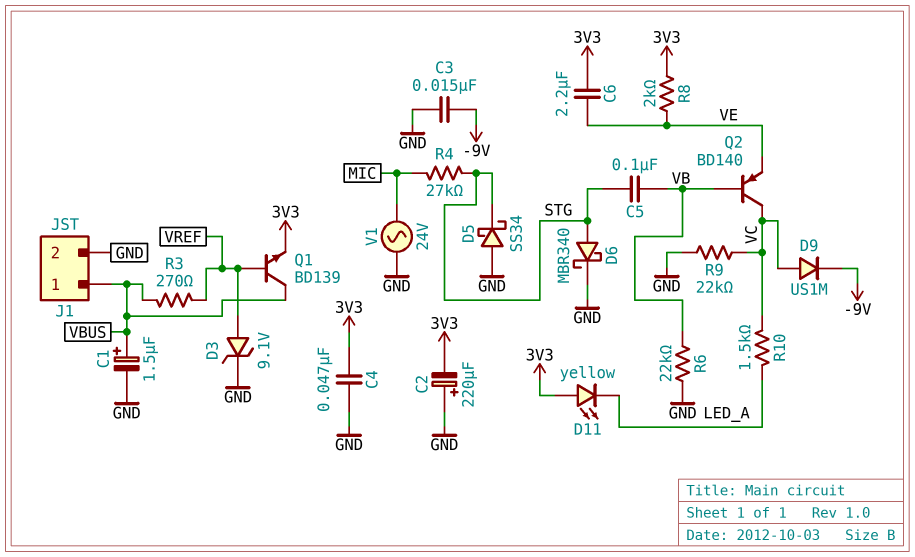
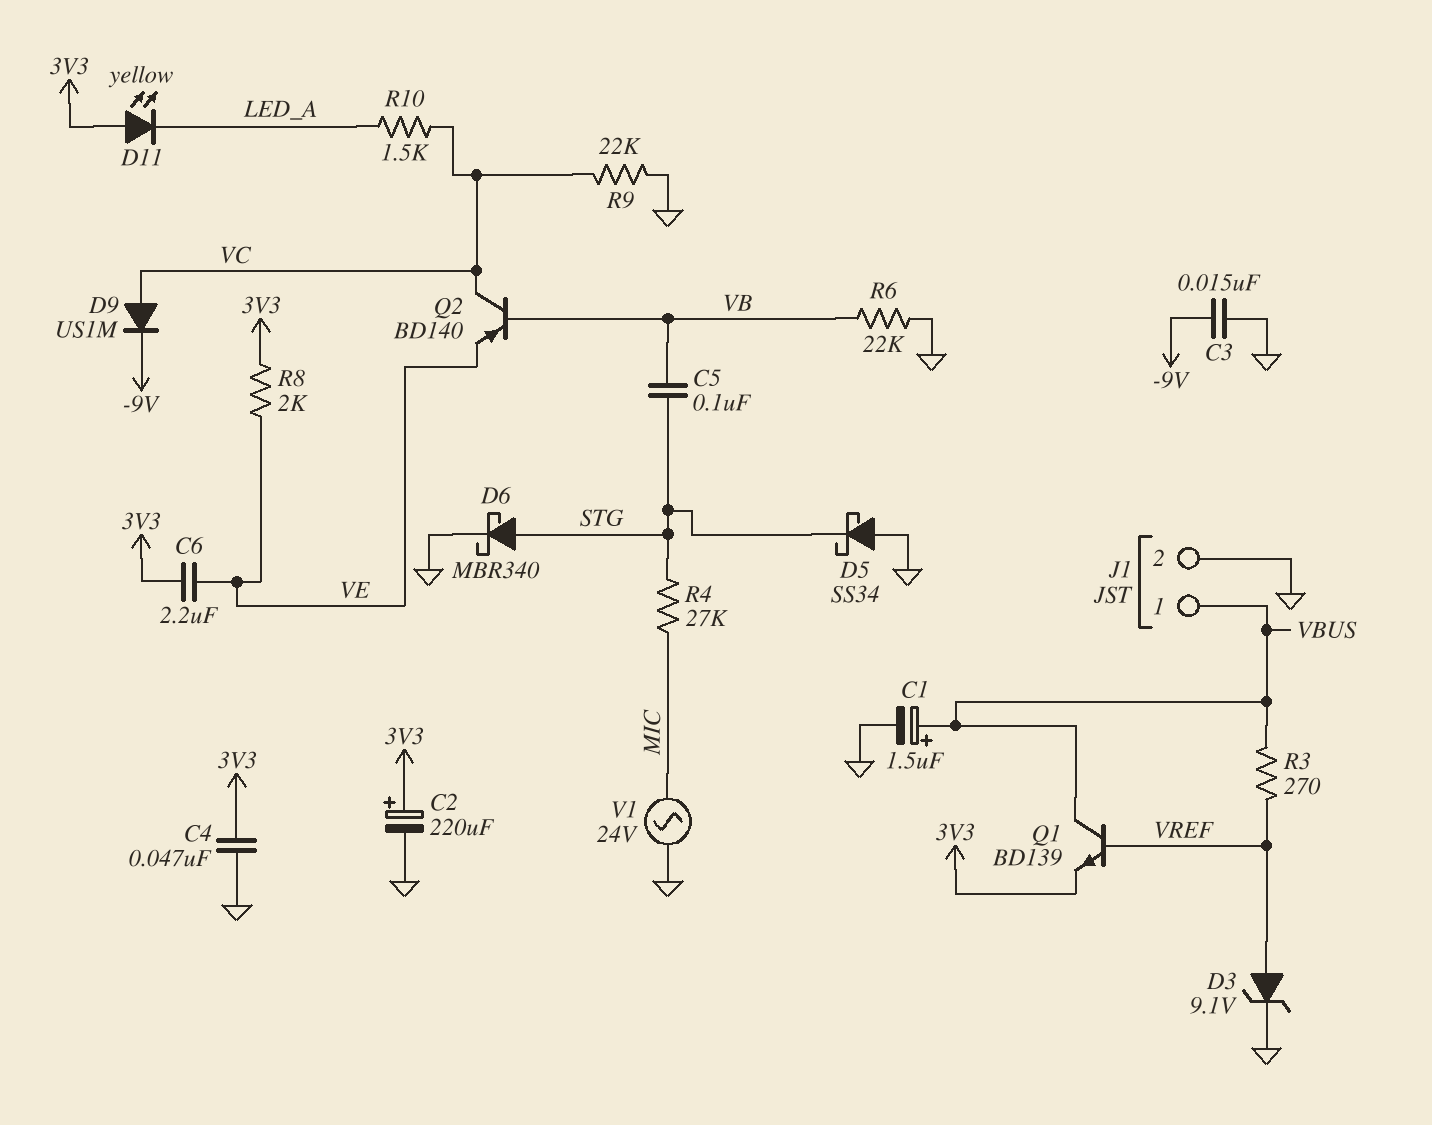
C2: 220uF (plus GND, minus 3V3) -> 220uF (plus 3V3, minus GND)

